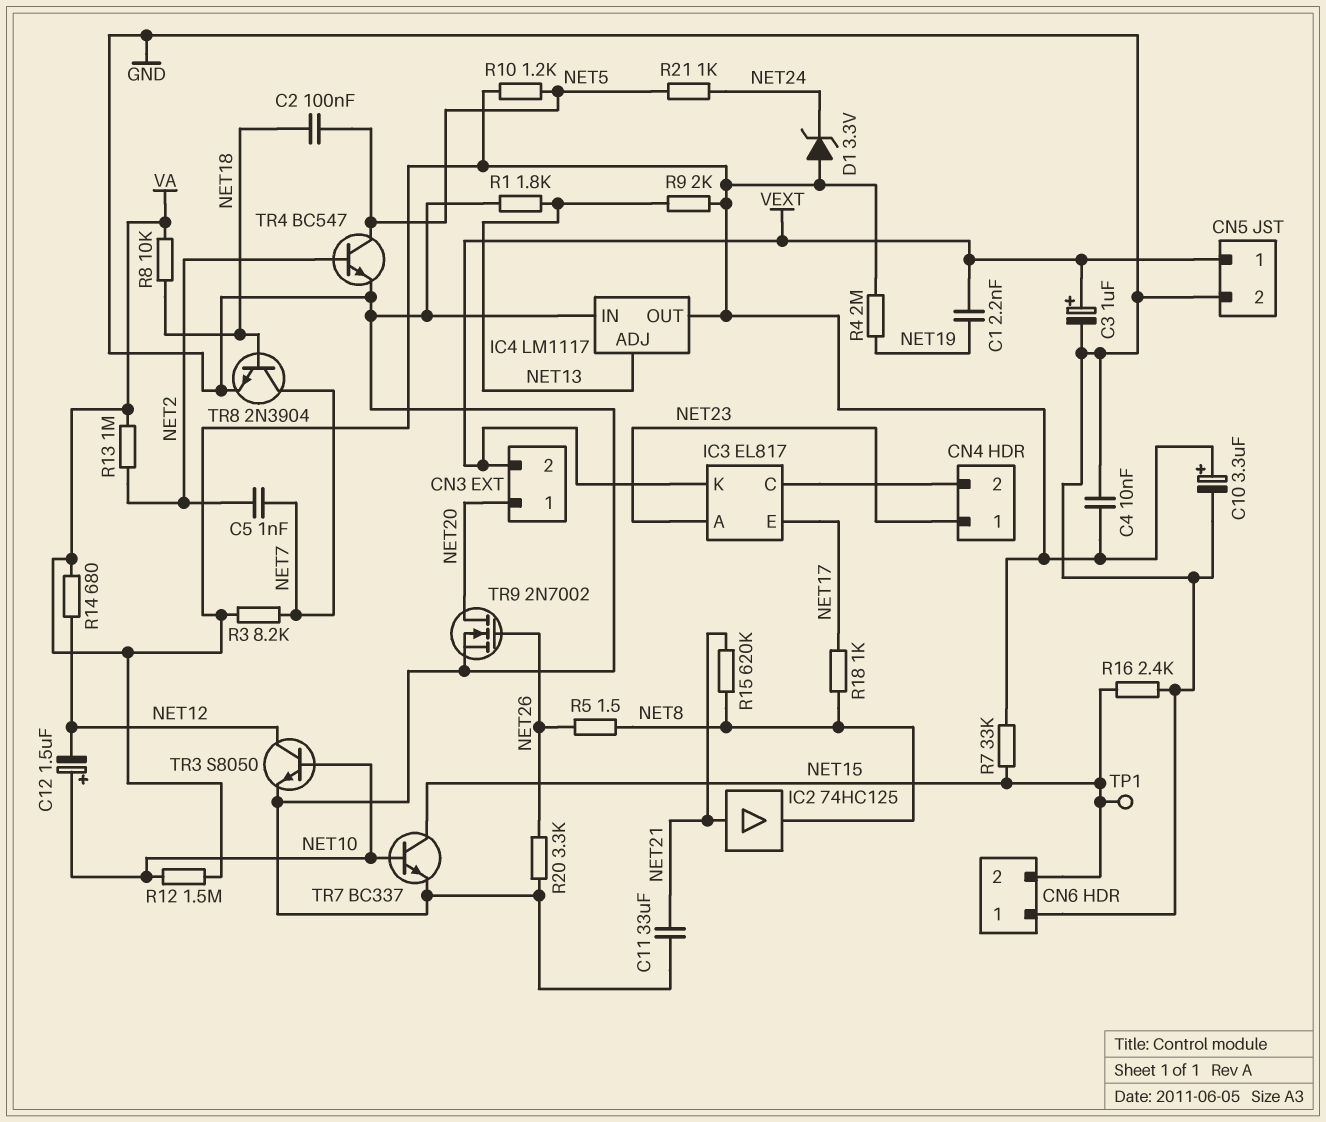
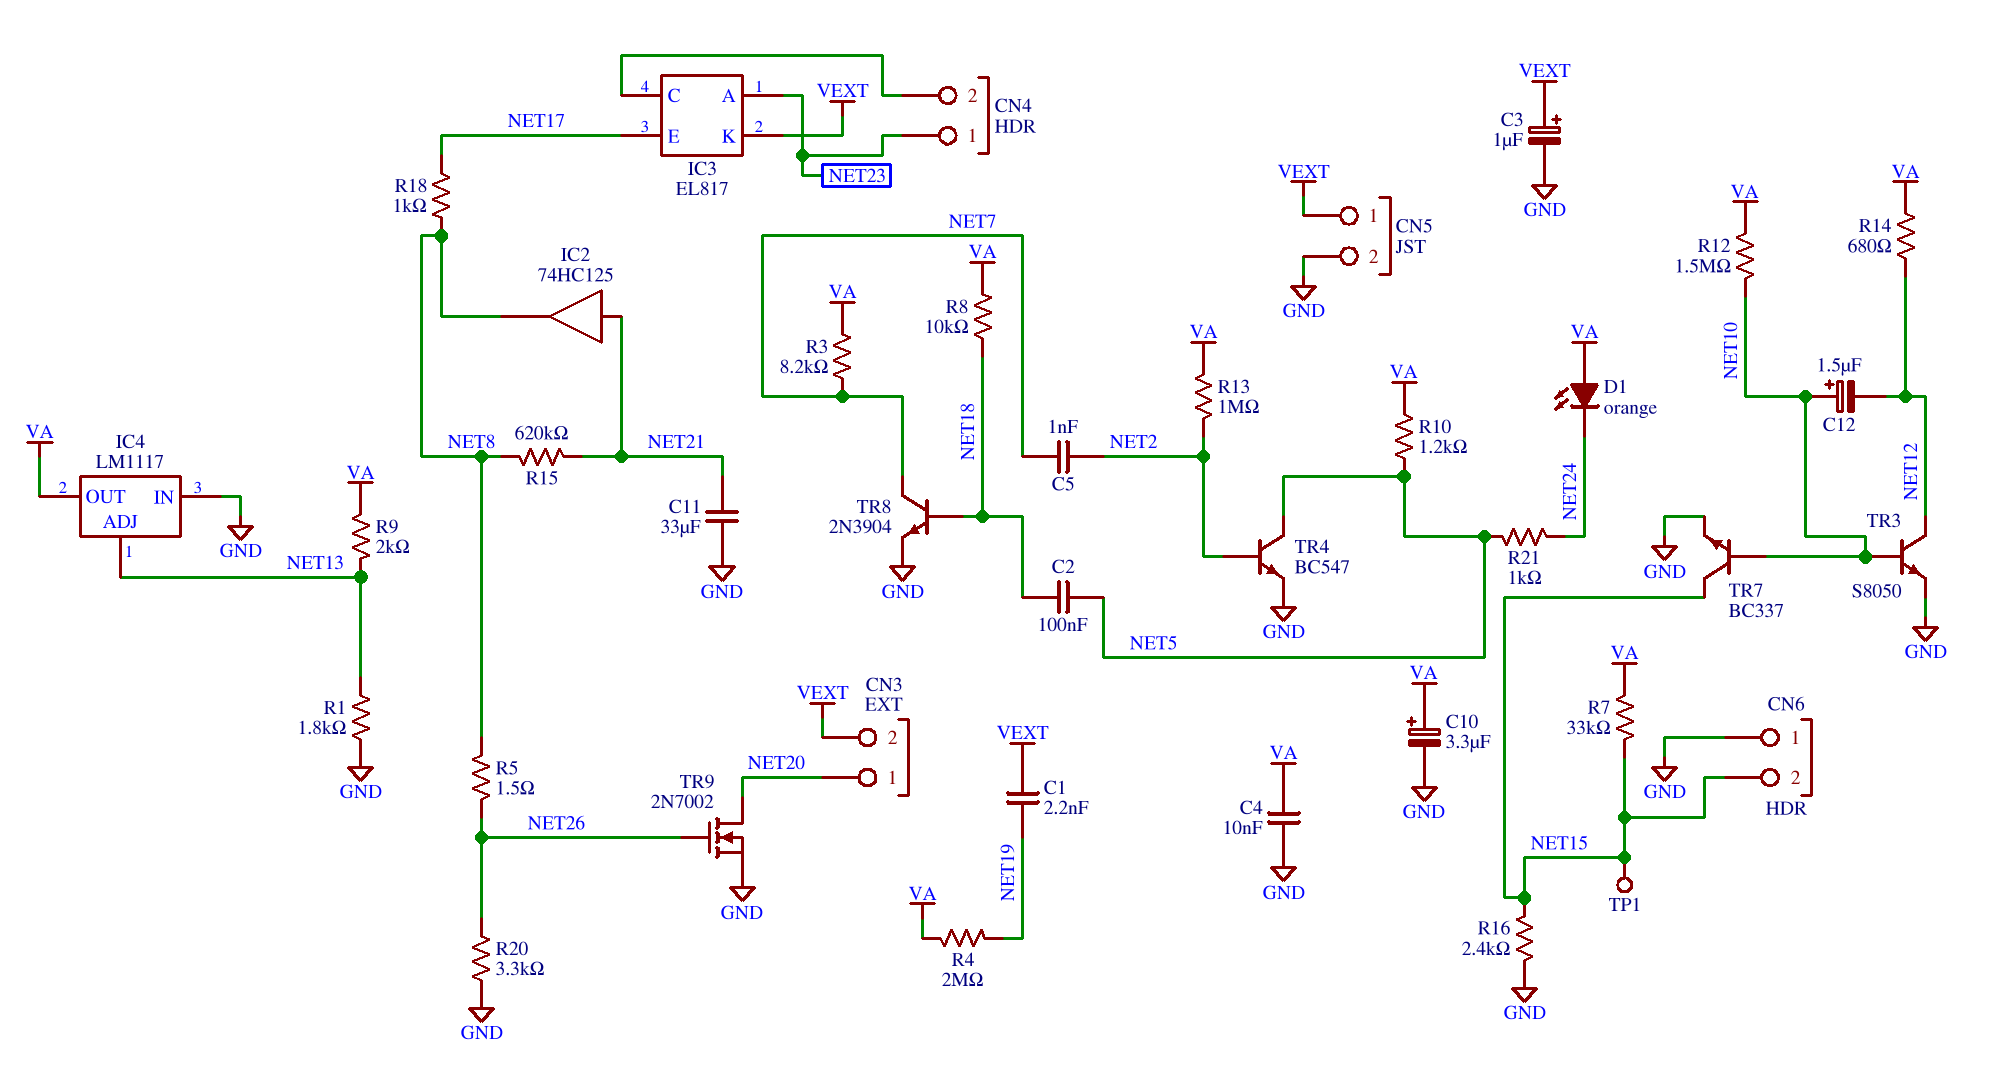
D1: zener 3.3V (A VA, K NET24) -> LED orange (A VA, K NET24)

